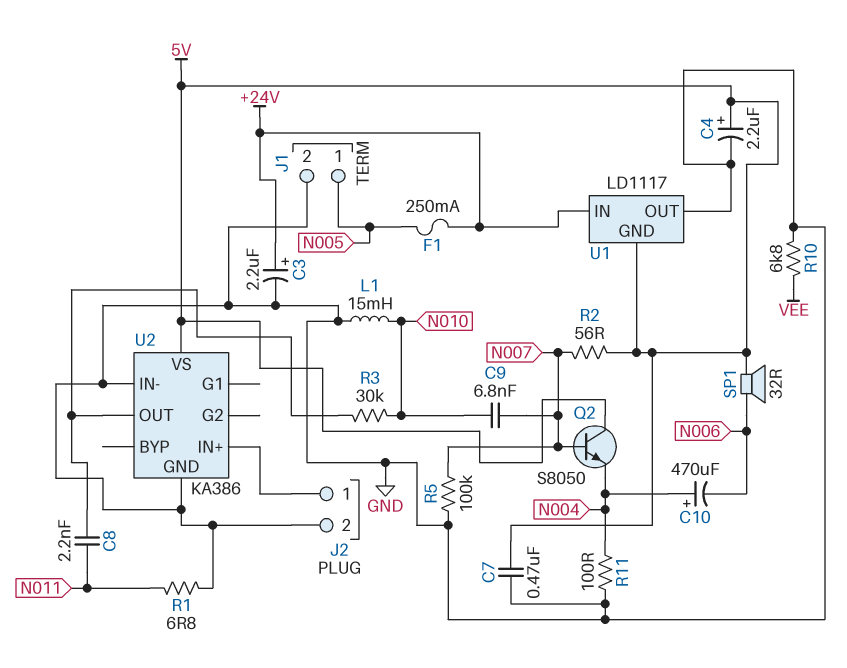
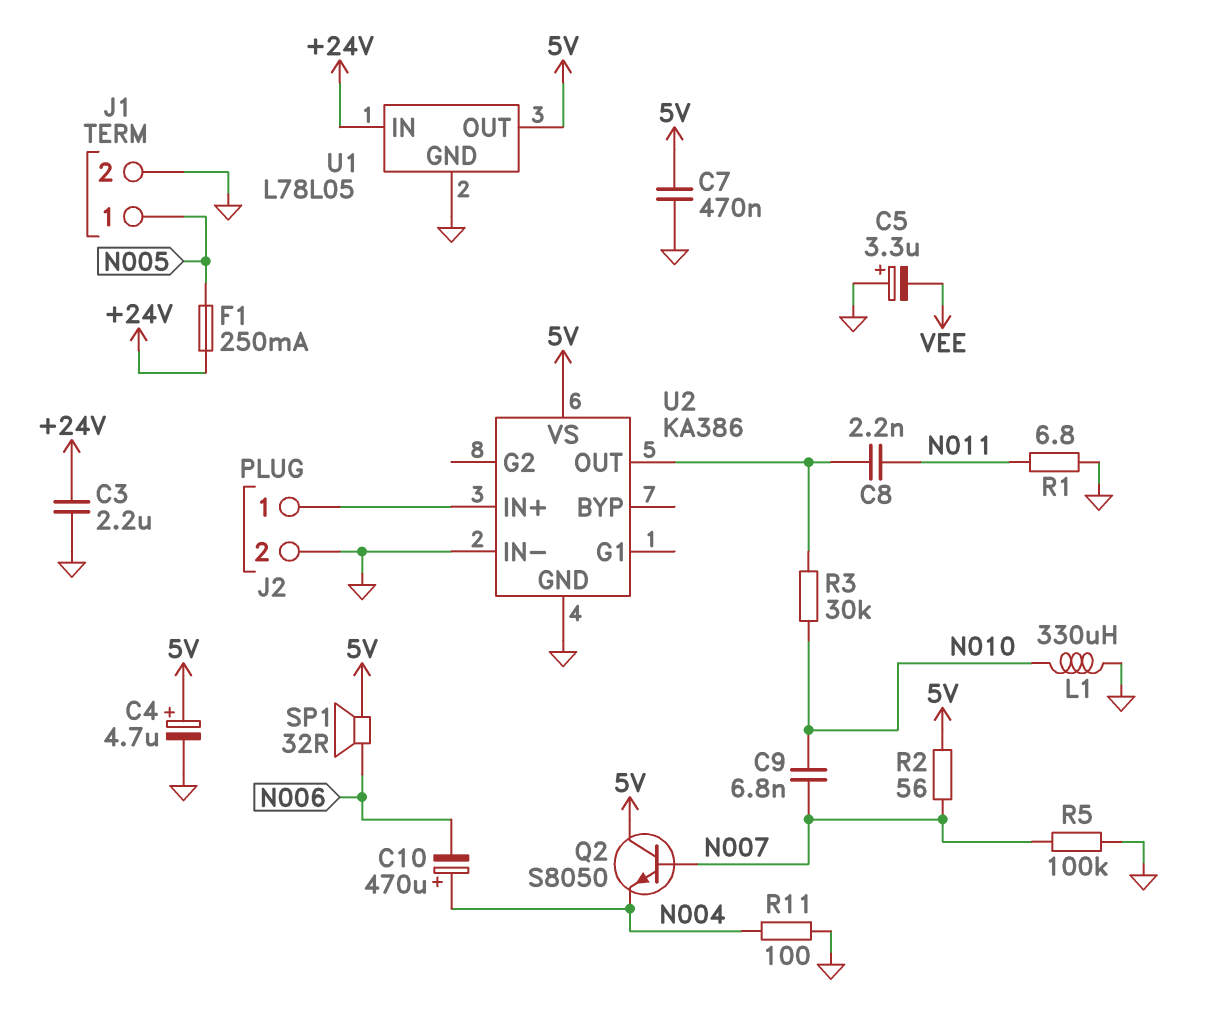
C3: 2.2uF (plus +24V, minus GND) -> 2.2uF (+24V, GND)
C4: 2.2uF (plus 5V, minus GND) -> 4.7uF (plus 5V, minus GND)
C5: none -> 3.3uF (plus GND, minus VEE)
L1: 15mH (GND, N010) -> 330uH (GND, N010)
R10: 6.8k (GND, VEE) -> none
U1: LD1117 -> L78L05
U1 pin GND: 5V -> GND
U1 pin OUT: GND -> 5V

